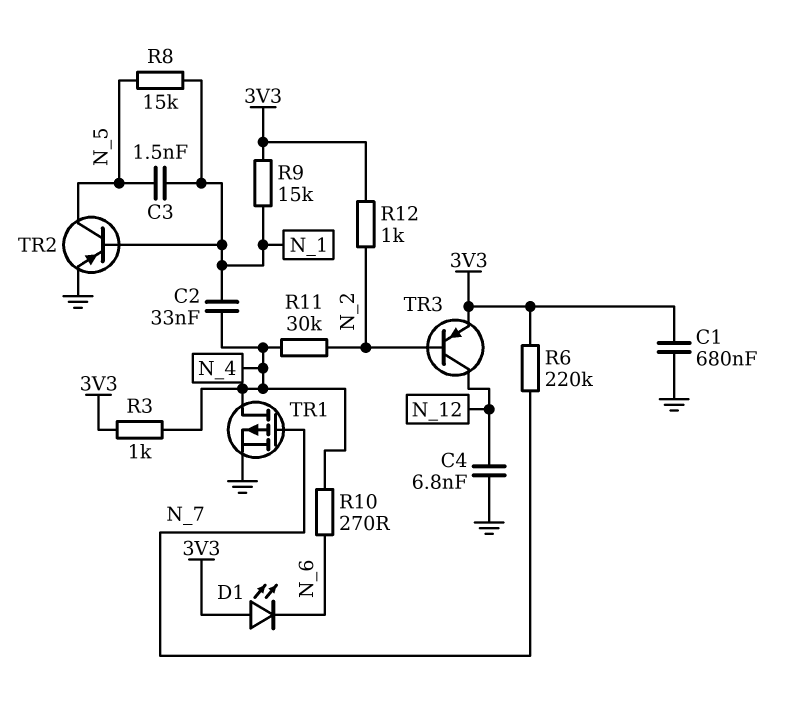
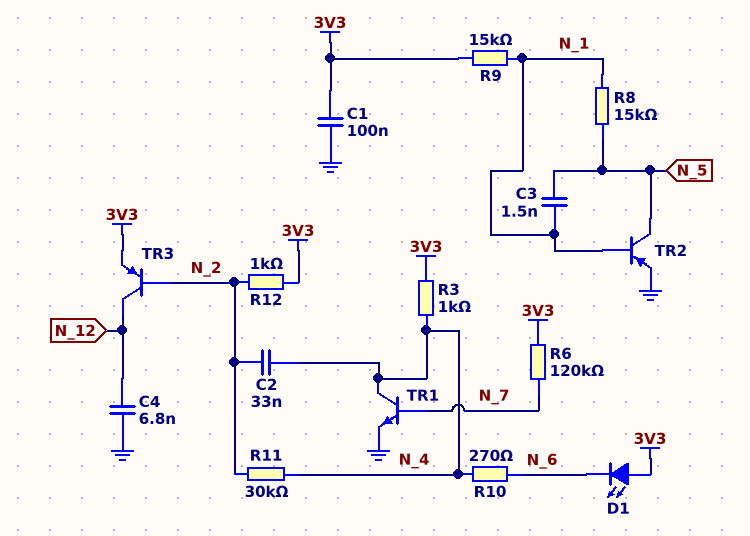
C1: 680nF (3V3, GND) -> 100nF (3V3, GND)
C2: 33nF (N_1, N_4) -> 33nF (N_2, N_4)
R6: 220k (3V3, N_7) -> 120k (3V3, N_7)
TR1: PMOS (G N_7, D N_4, S GND) -> NPN (B N_7, C N_4, E GND)

